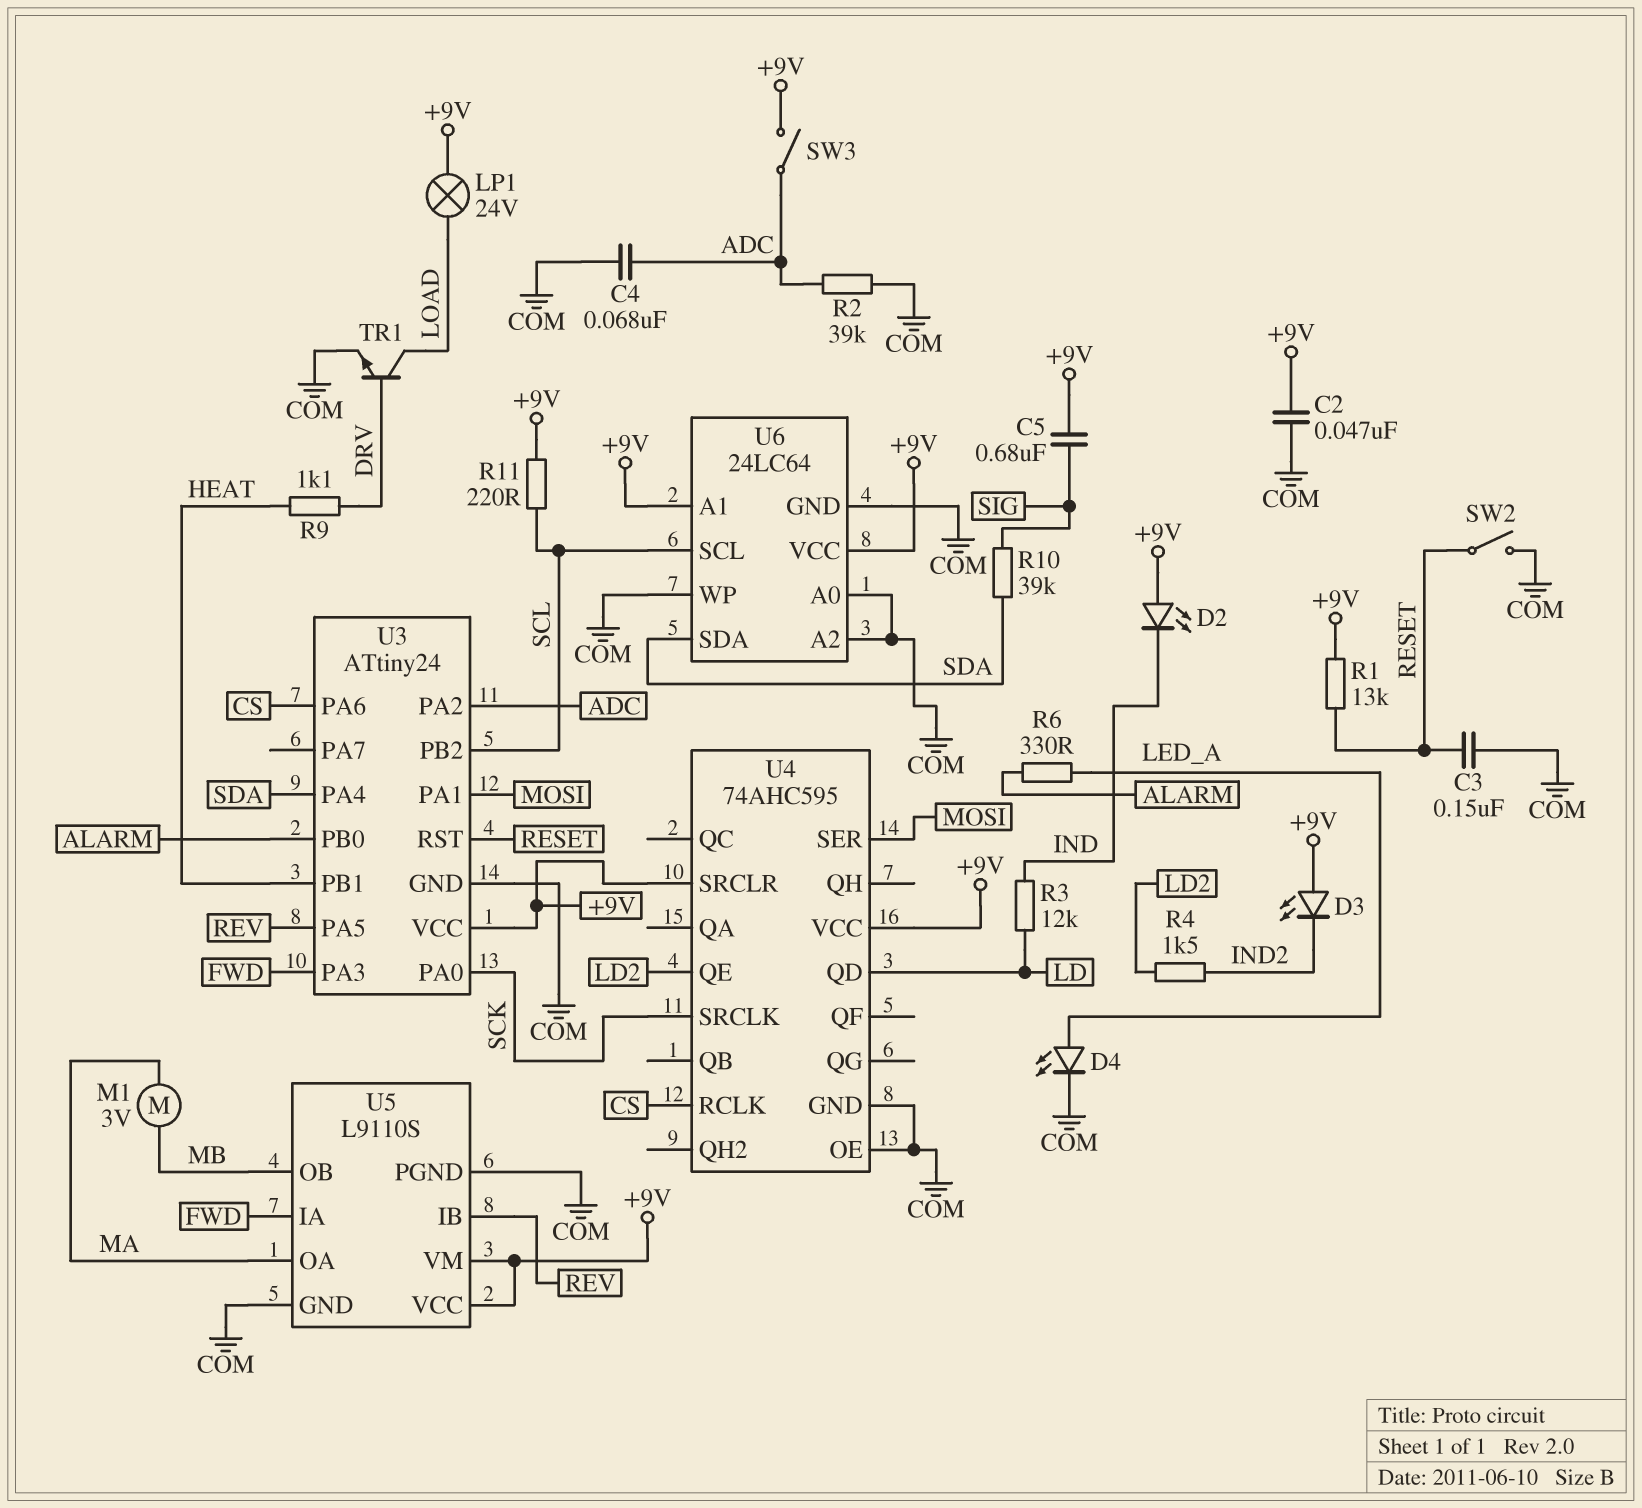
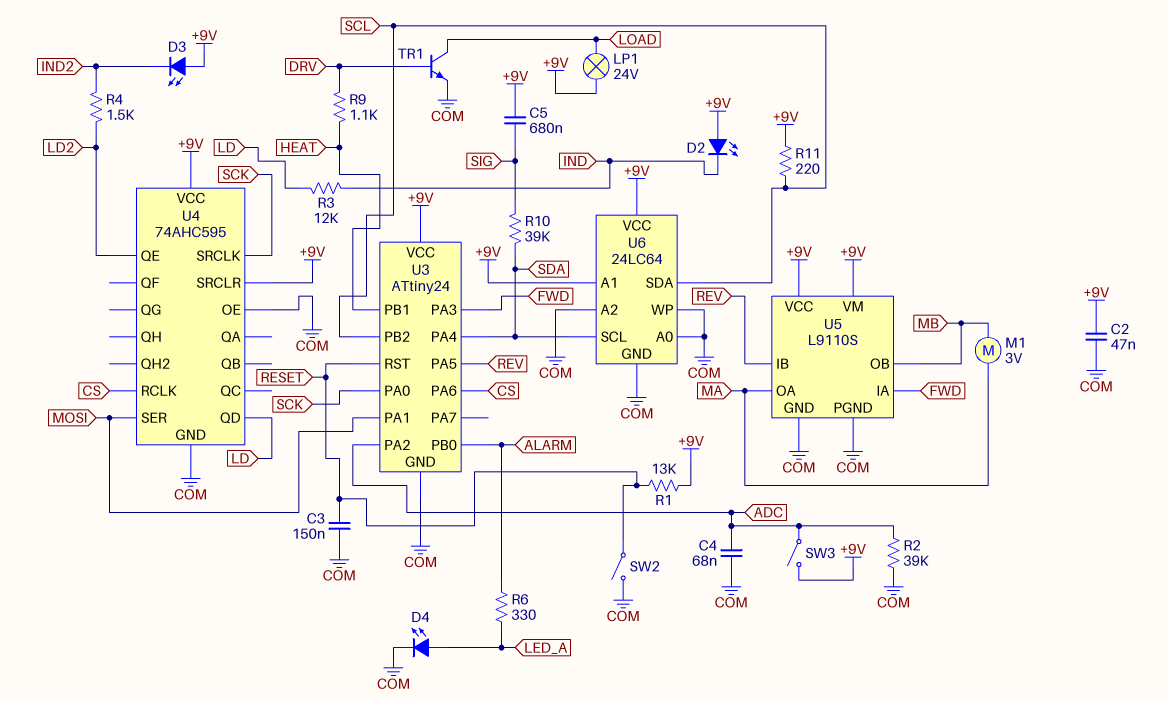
U6 pin SCL: SCL -> SDA
U6 pin SDA: SDA -> SCL

